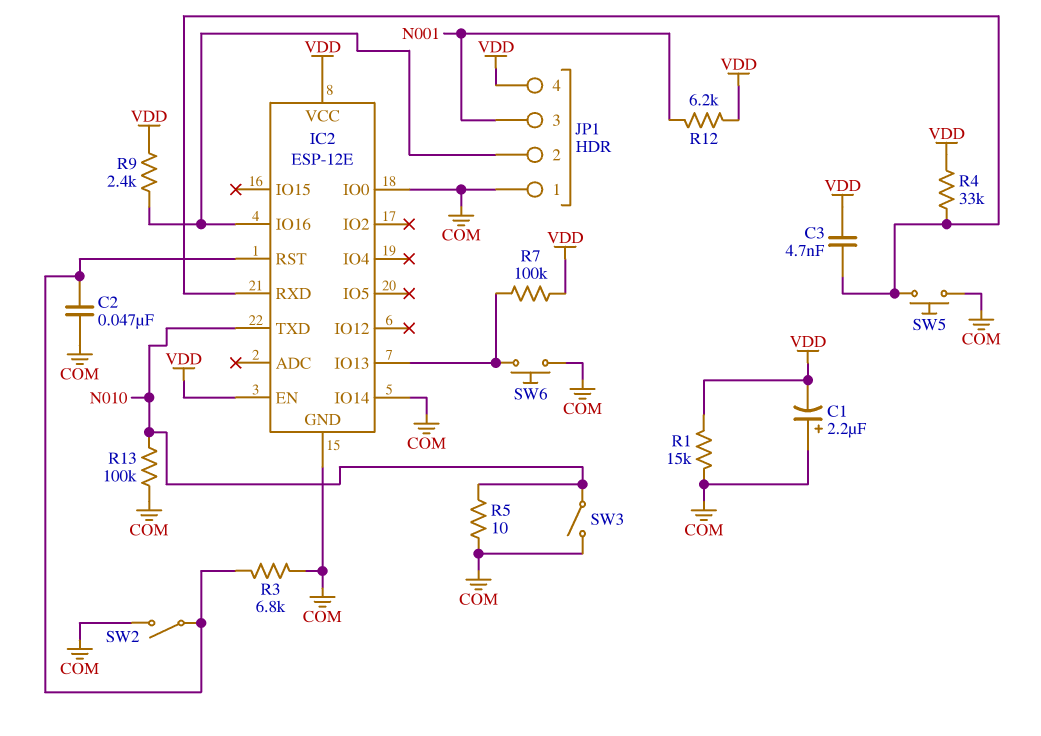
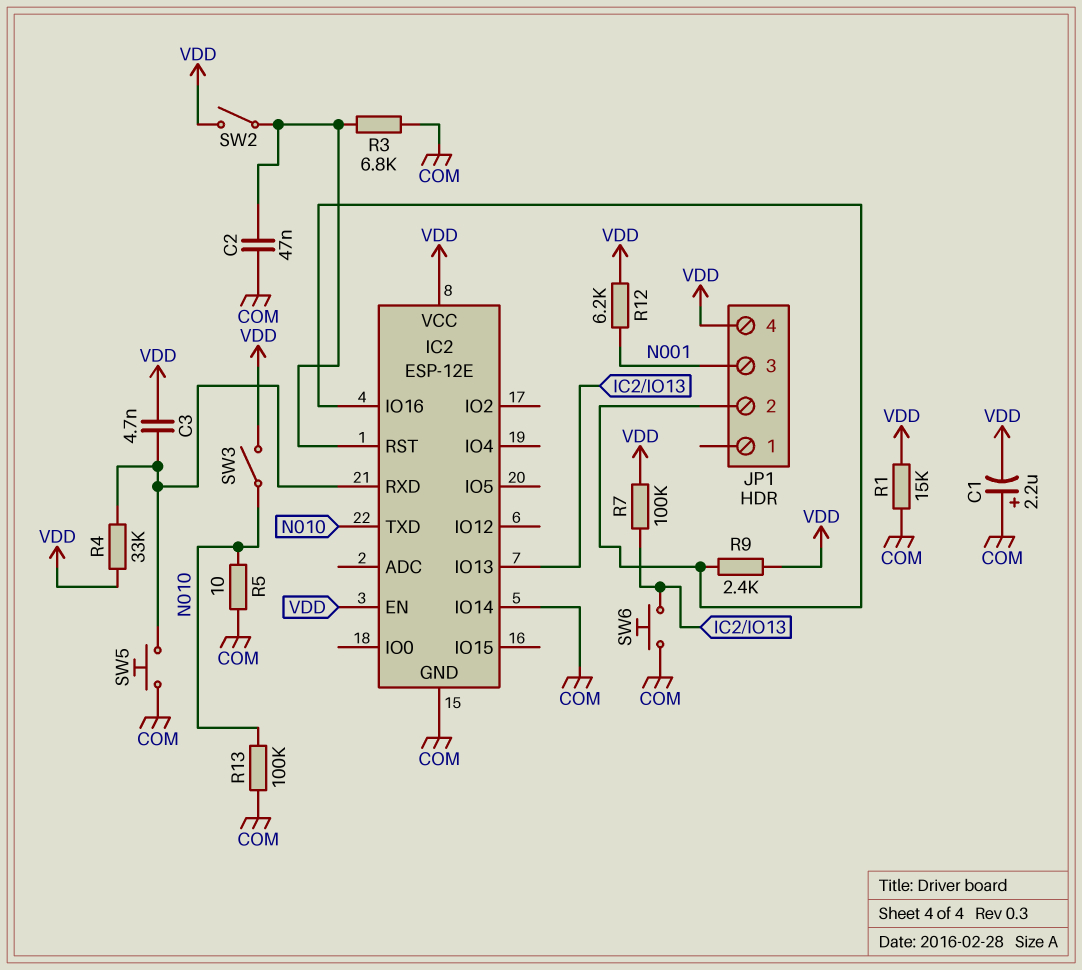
IC2 pin IO0: COM -> none
JP1 pin 1: COM -> none
SW2: switch (COM, IC2/RST) -> switch (IC2/RST, VDD)
SW3: switch (COM, N010) -> switch (N010, VDD)

